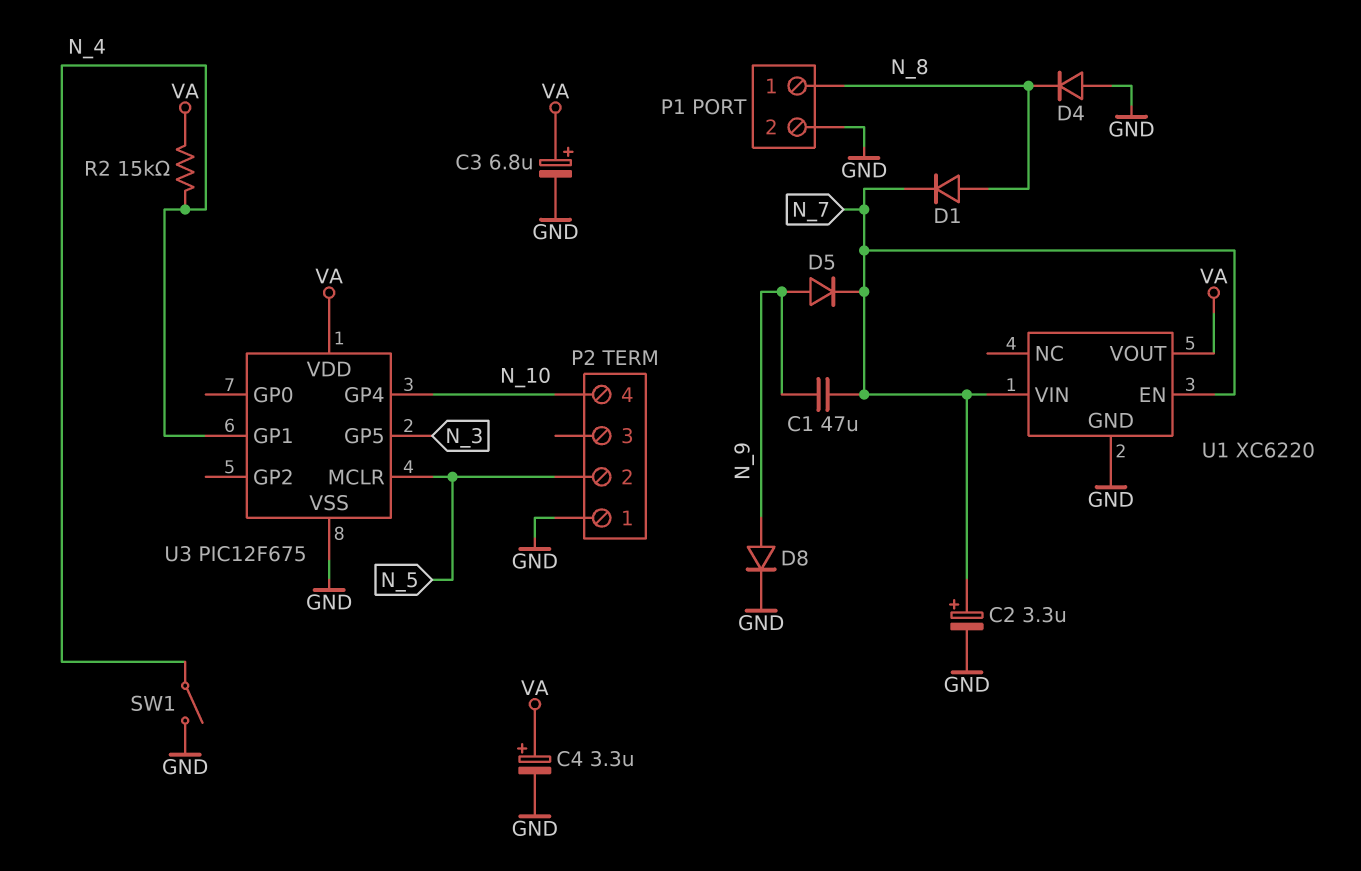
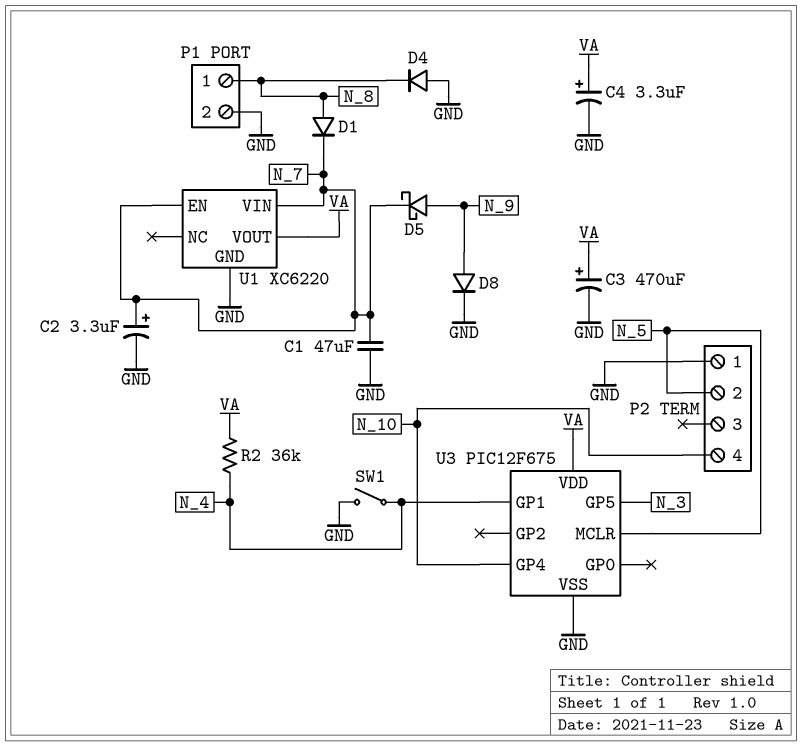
C1: 47uF (N_7, N_9) -> 47uF (GND, N_7)
C3: 6.8uF (plus VA, minus GND) -> 470uF (plus VA, minus GND)
D5: diode (A N_9, K N_7) -> schottky (A N_9, K N_7)
R2: 15k (N_4, VA) -> 36k (N_4, VA)

